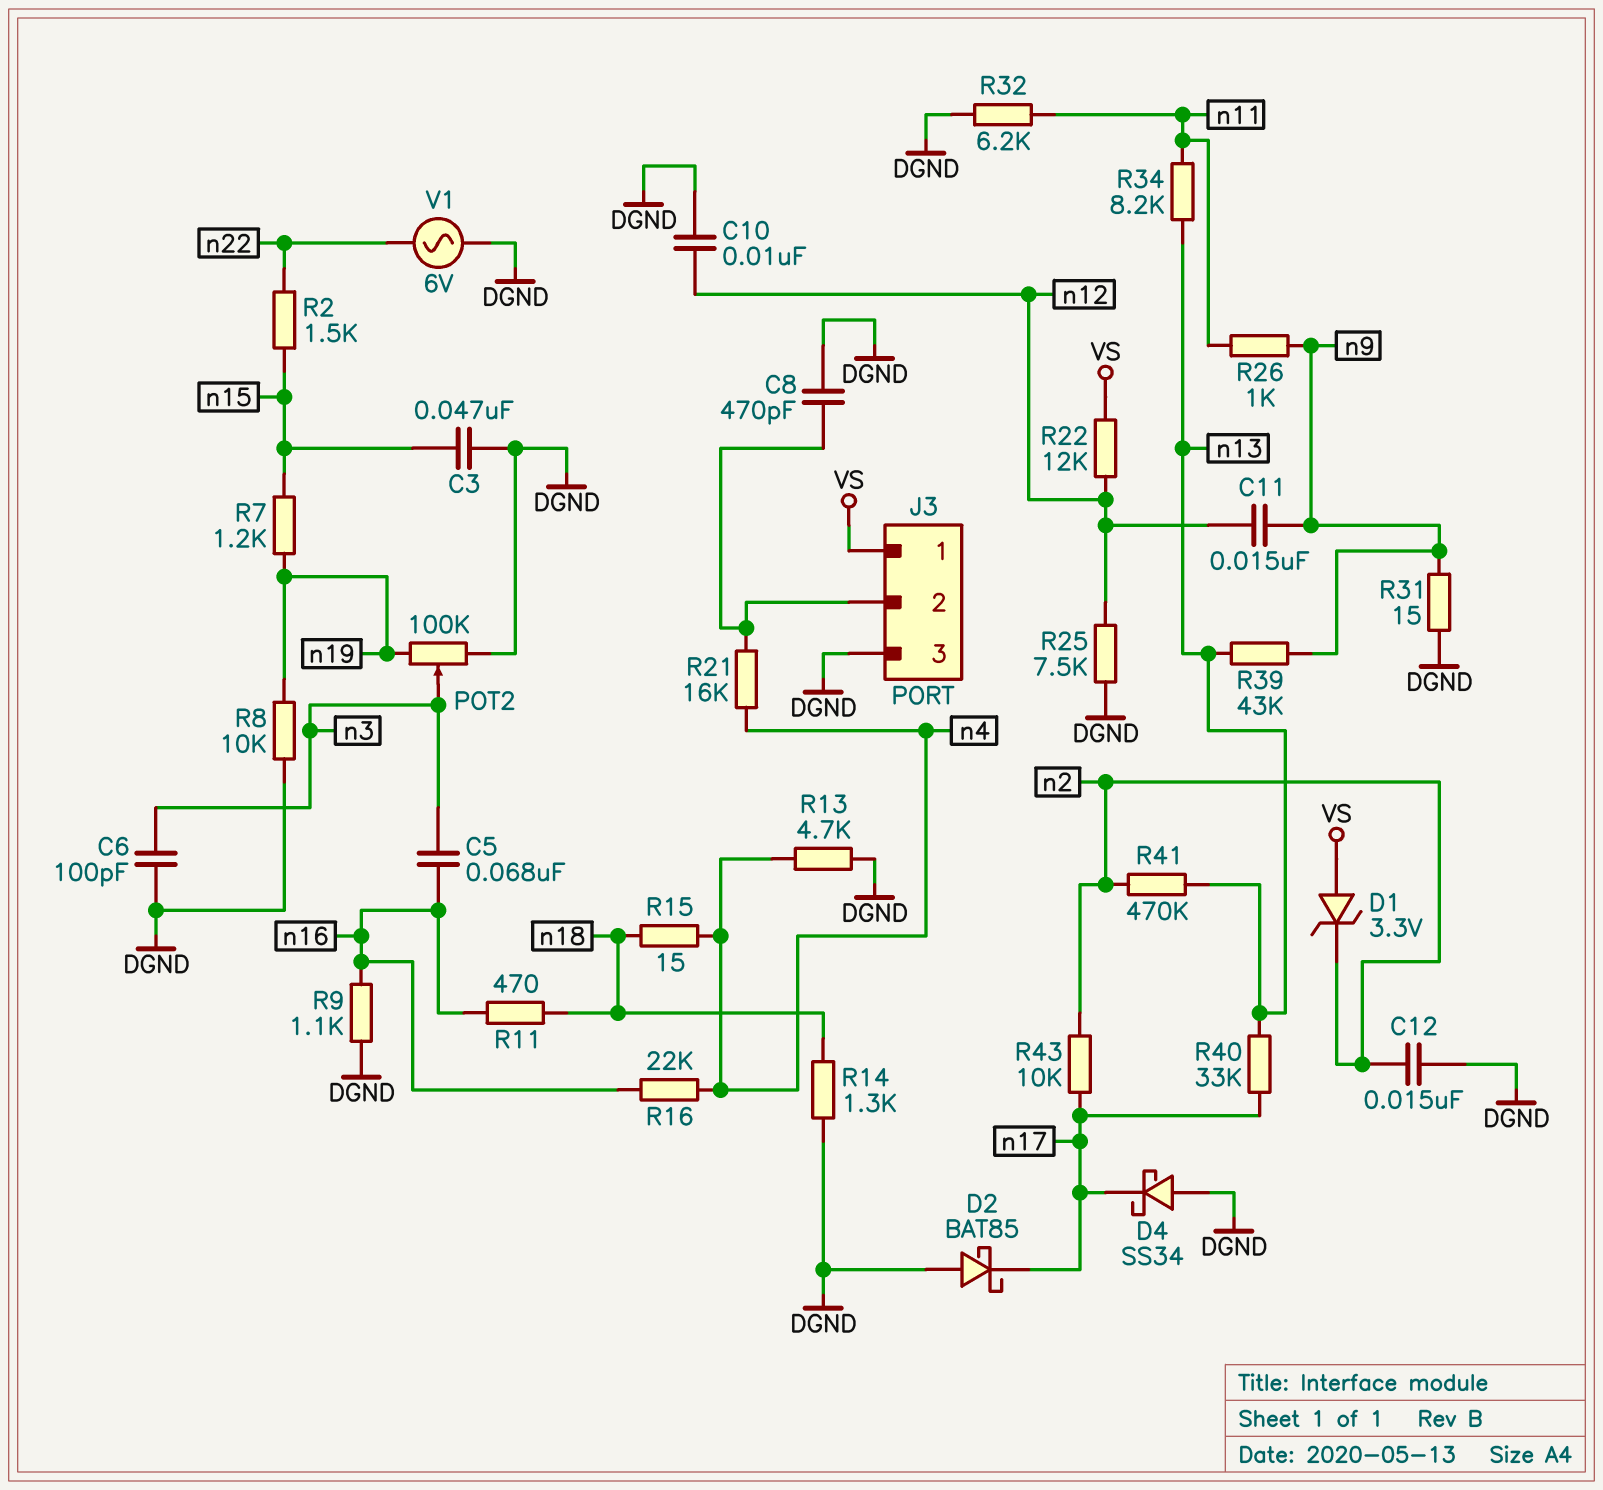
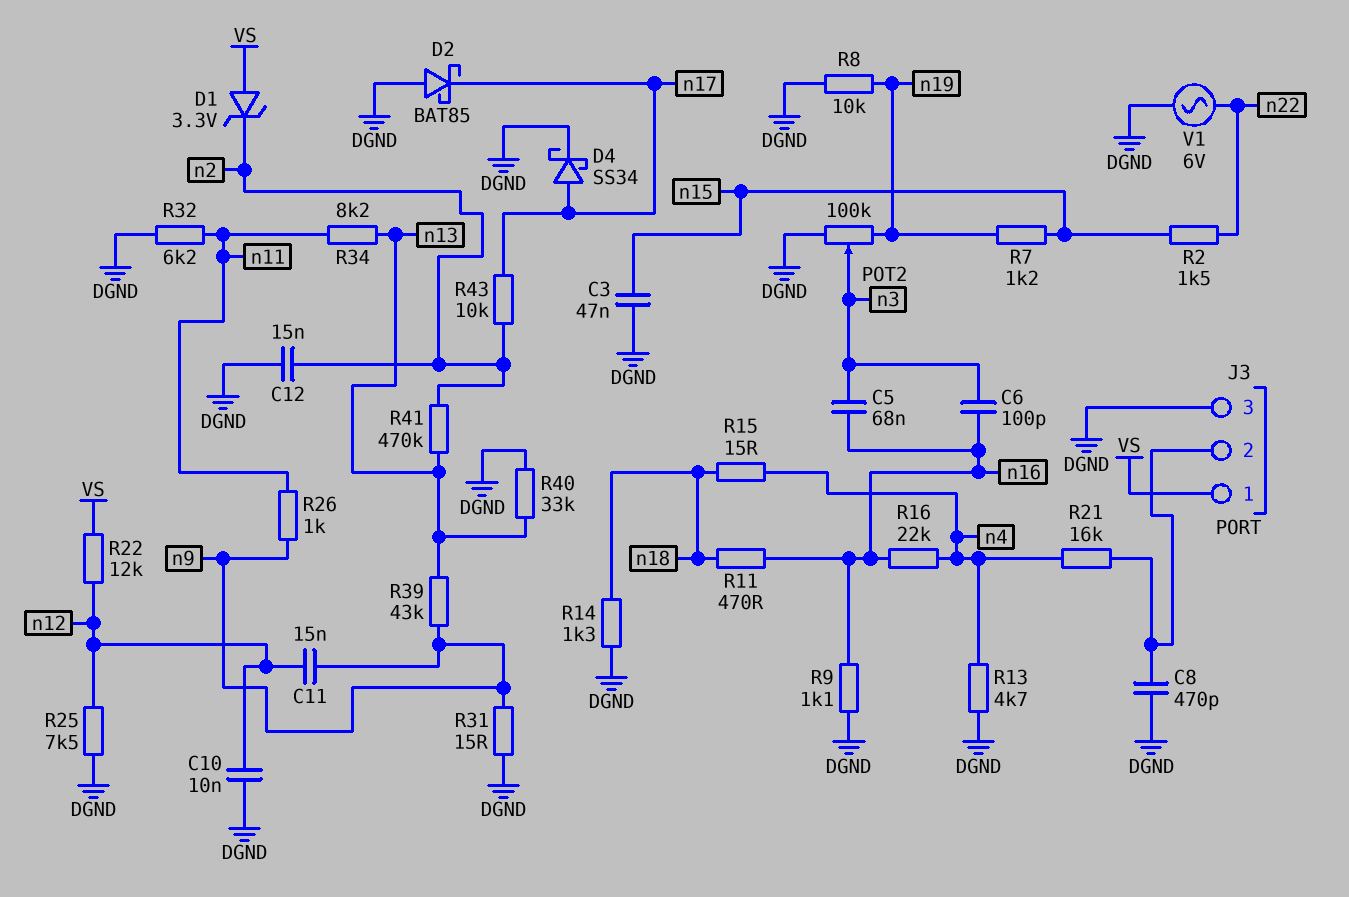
C6: 100pF (DGND, n3) -> 100pF (n3, n16)
D4: schottky SS34 (A DGND, K n17) -> schottky SS34 (A n17, K DGND)
R40: 33k (n13, n17) -> 33k (DGND, n13)

